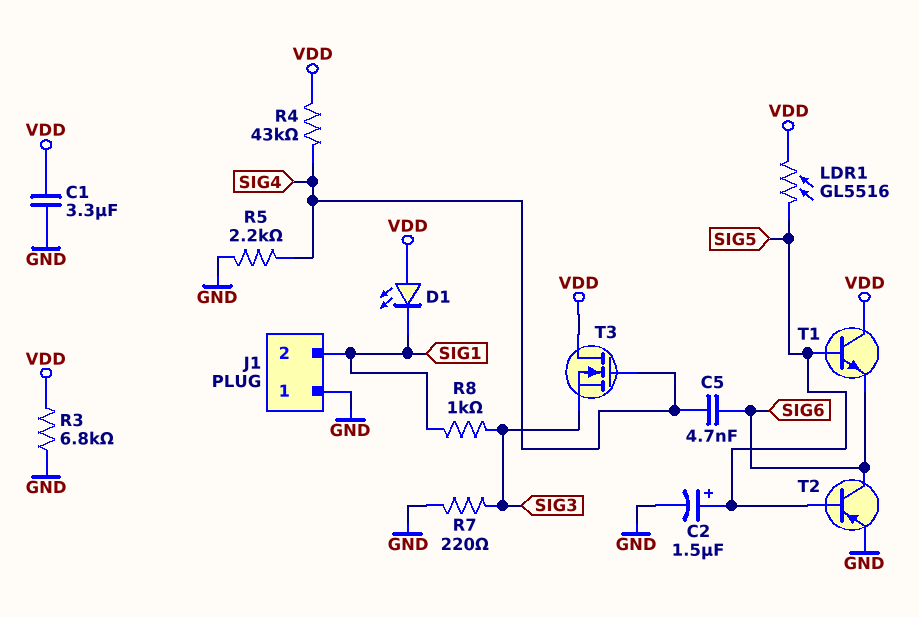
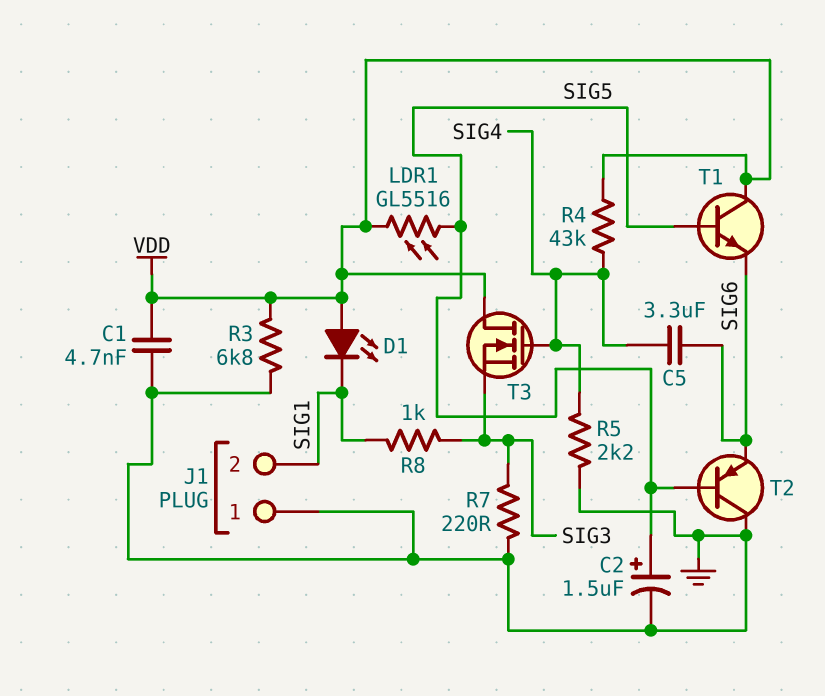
C1: 3.3uF (GND, VDD) -> 4.7nF (GND, VDD)
C5: 4.7nF (SIG4, SIG6) -> 3.3uF (SIG4, SIG6)
T2: PNP (B SIG5, C SIG6, E GND) -> PNP (B SIG5, C GND, E SIG6)

